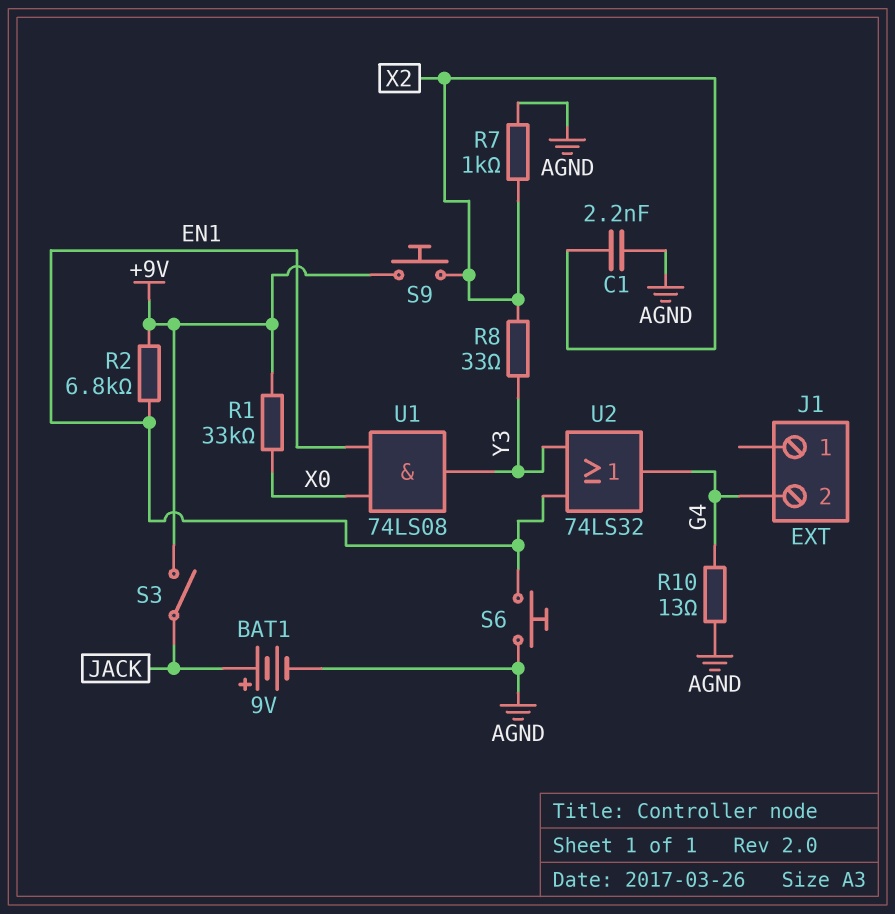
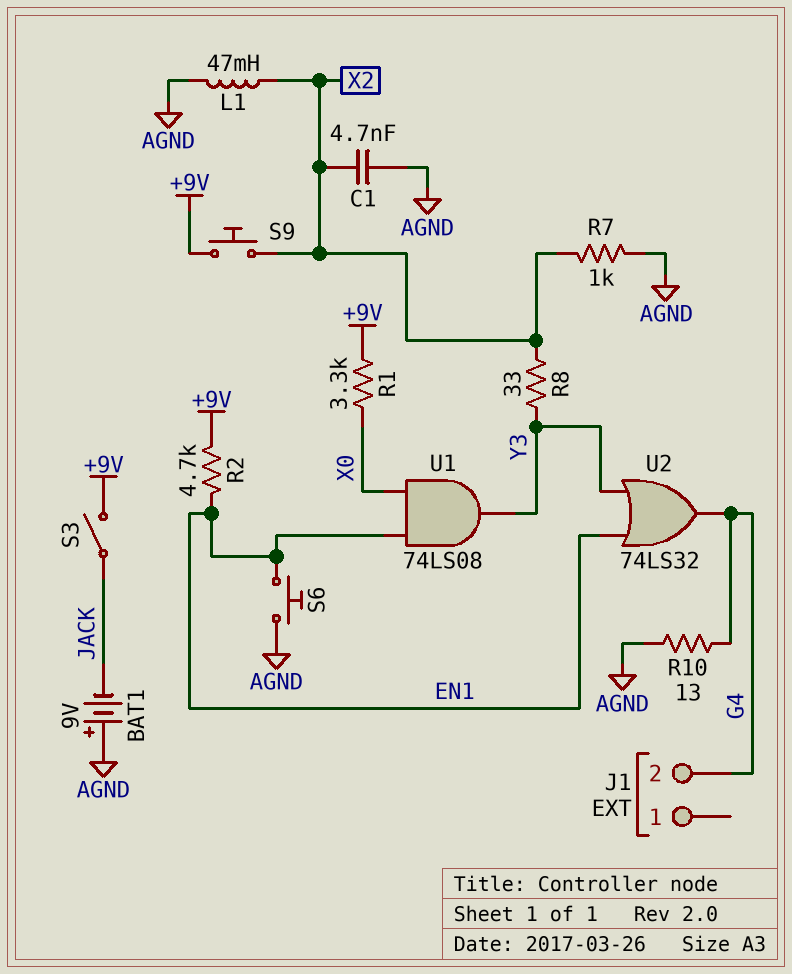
BAT1: 9V (plus JACK, minus AGND) -> 9V (plus AGND, minus JACK)
C1: 2.2nF (AGND, X2) -> 4.7nF (AGND, X2)
L1: none -> 47mH (AGND, X2)
R1: 33k (+9V, X0) -> 3.3k (+9V, X0)
R2: 6.8k (+9V, EN1) -> 4.7k (+9V, EN1)

